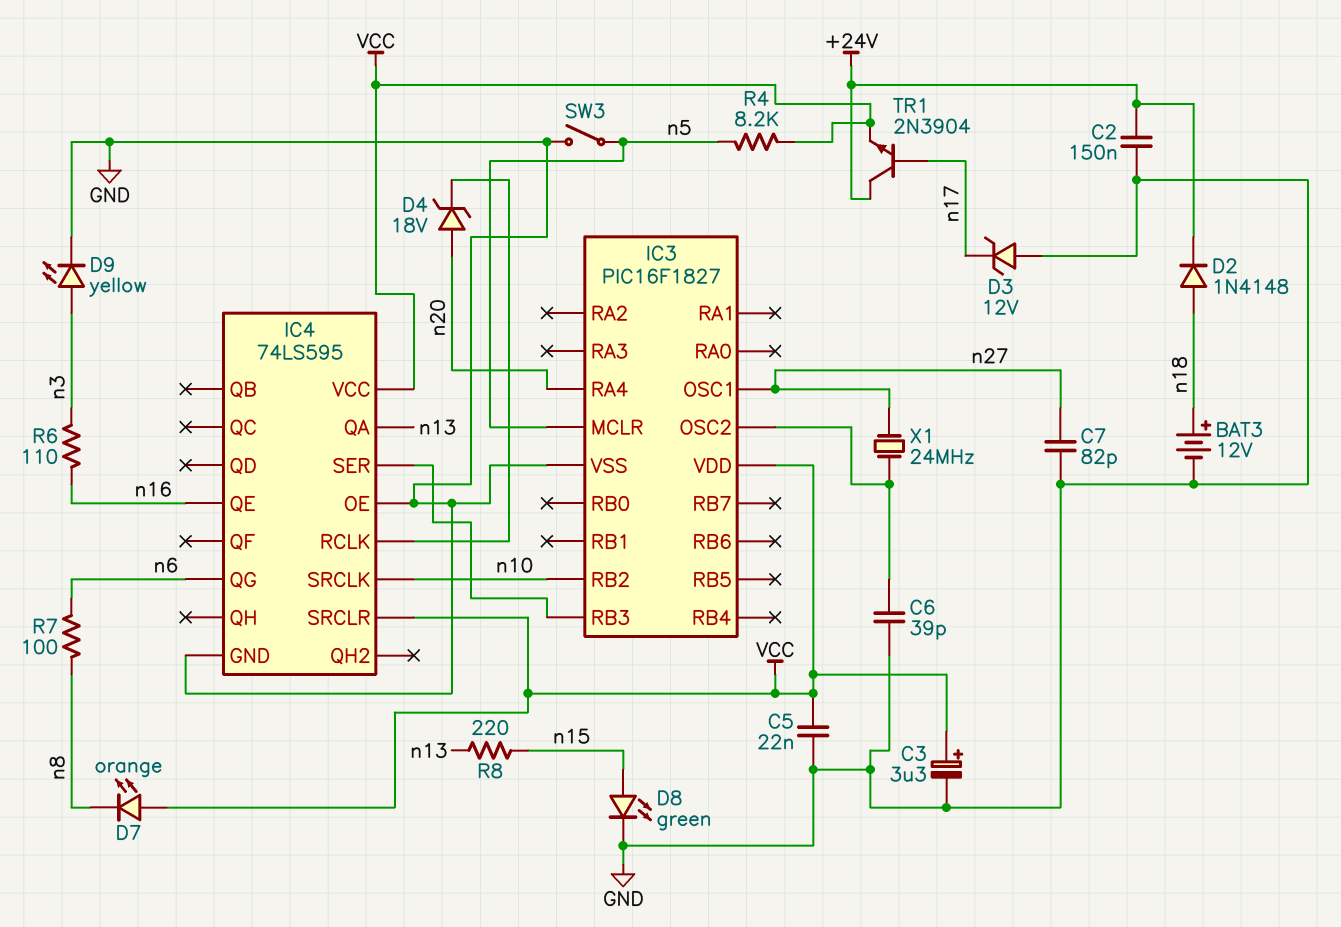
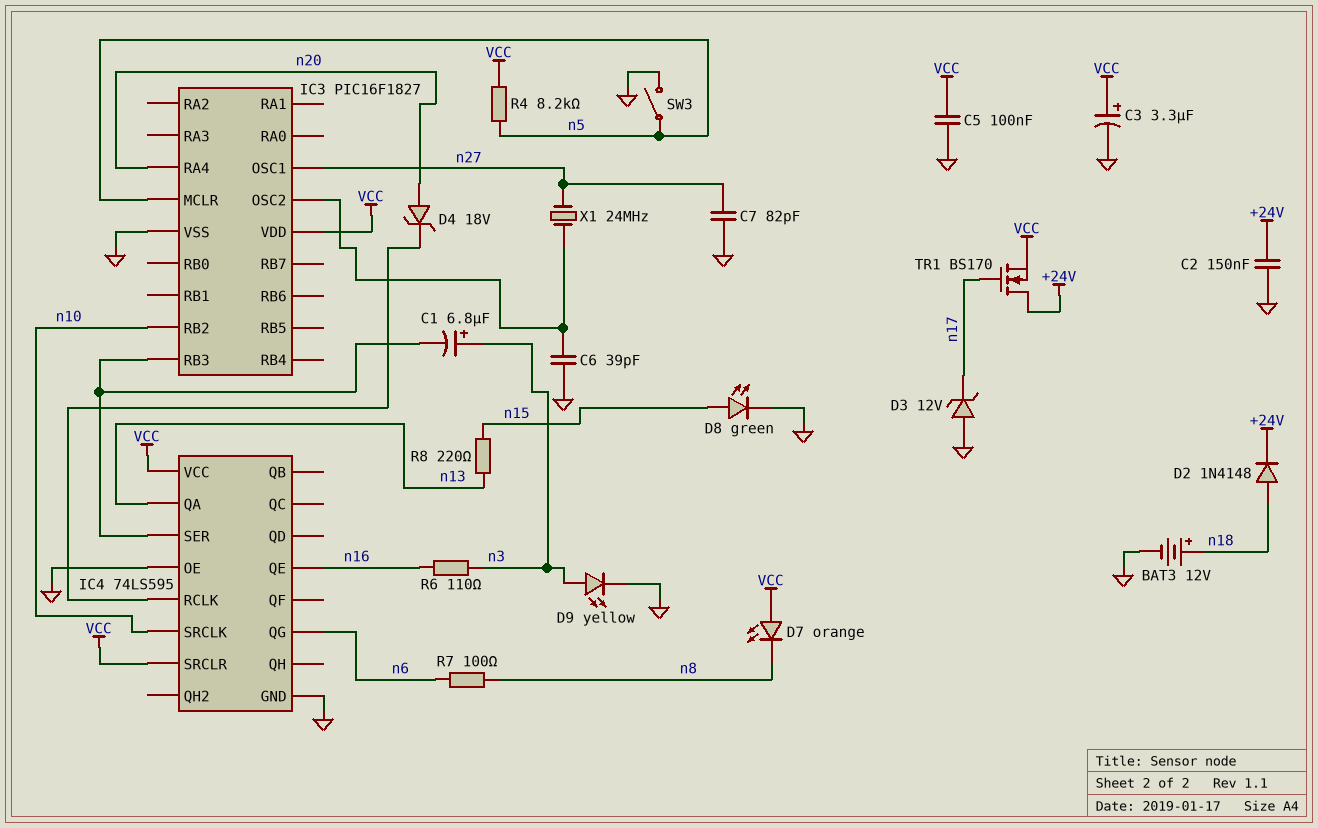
C1: none -> 6.8uF (plus n3, minus IC3/RB3)
C5: 22nF (GND, VCC) -> 100nF (GND, VCC)
TR1: NPN 2N3904 (B n17, C +24V, E VCC) -> NMOS BS170 (G n17, D +24V, S VCC)

